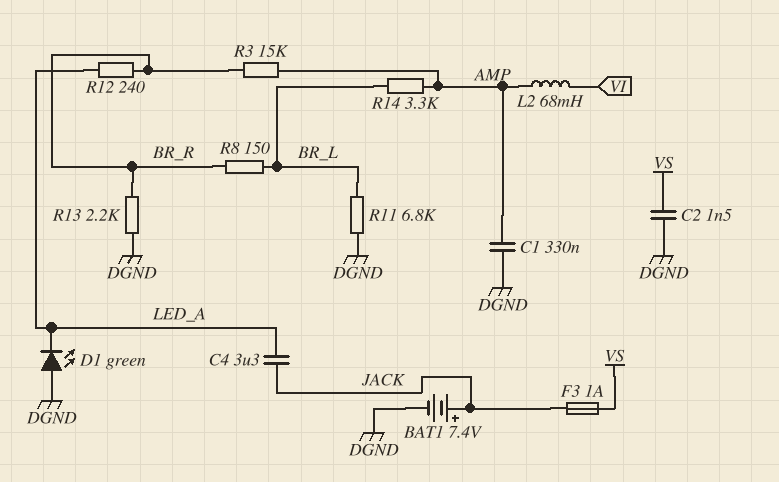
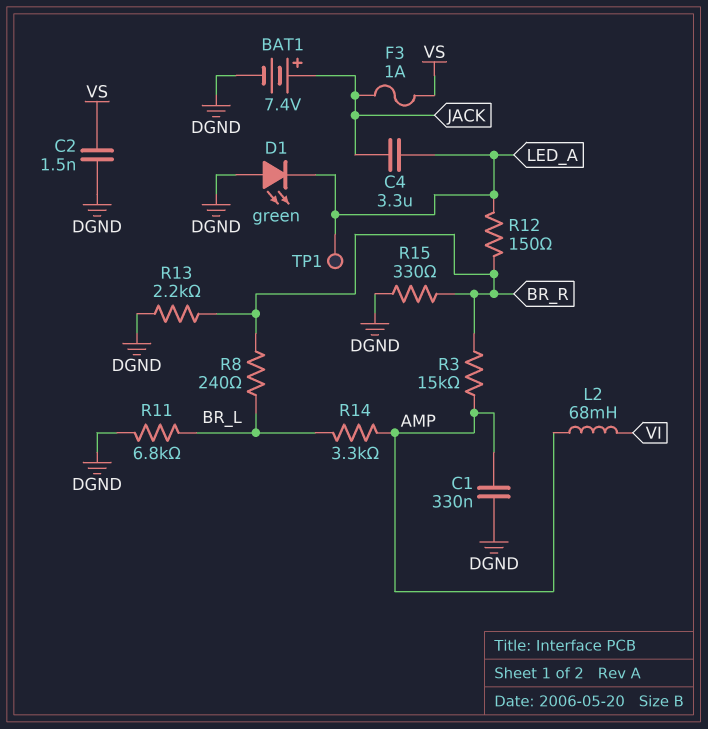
R8: 150 (BR_L, BR_R) -> 240 (BR_L, BR_R)
R12: 240 (BR_R, LED_A) -> 150 (BR_R, LED_A)
R15: none -> 330 (BR_R, DGND)
TP1: none -> test point (LED_A)

